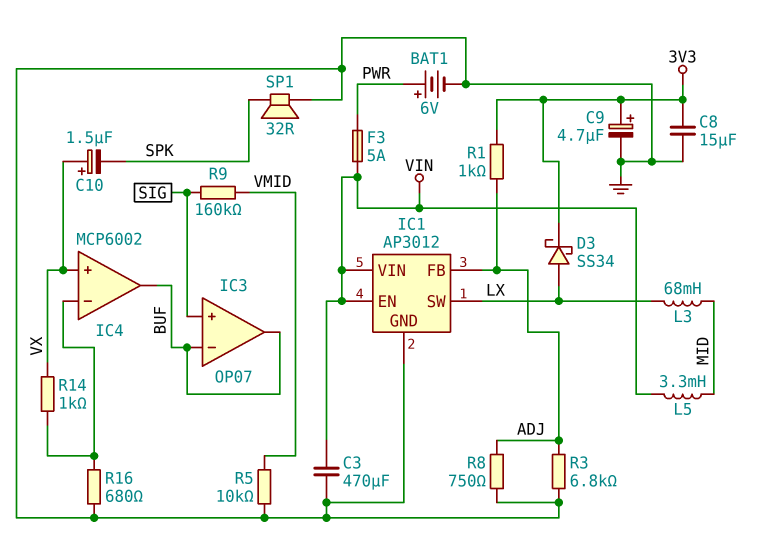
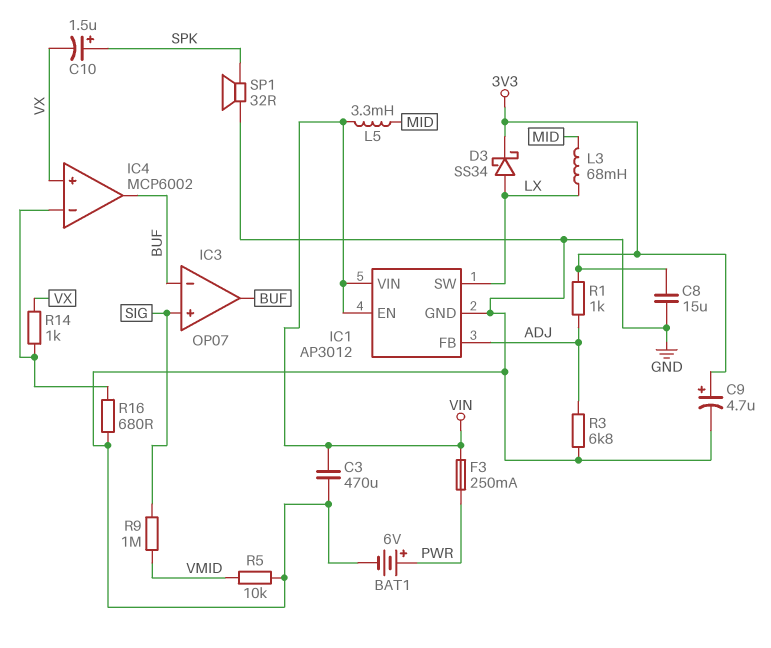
C10: 1.5uF (plus VX, minus SPK) -> 1.5uF (plus SPK, minus VX)
F3: 5A (PWR, VIN) -> 250mA (PWR, VIN)
R8: 750 (ADJ, GND) -> none
R9: 160k (SIG, VMID) -> 1M (SIG, VMID)

